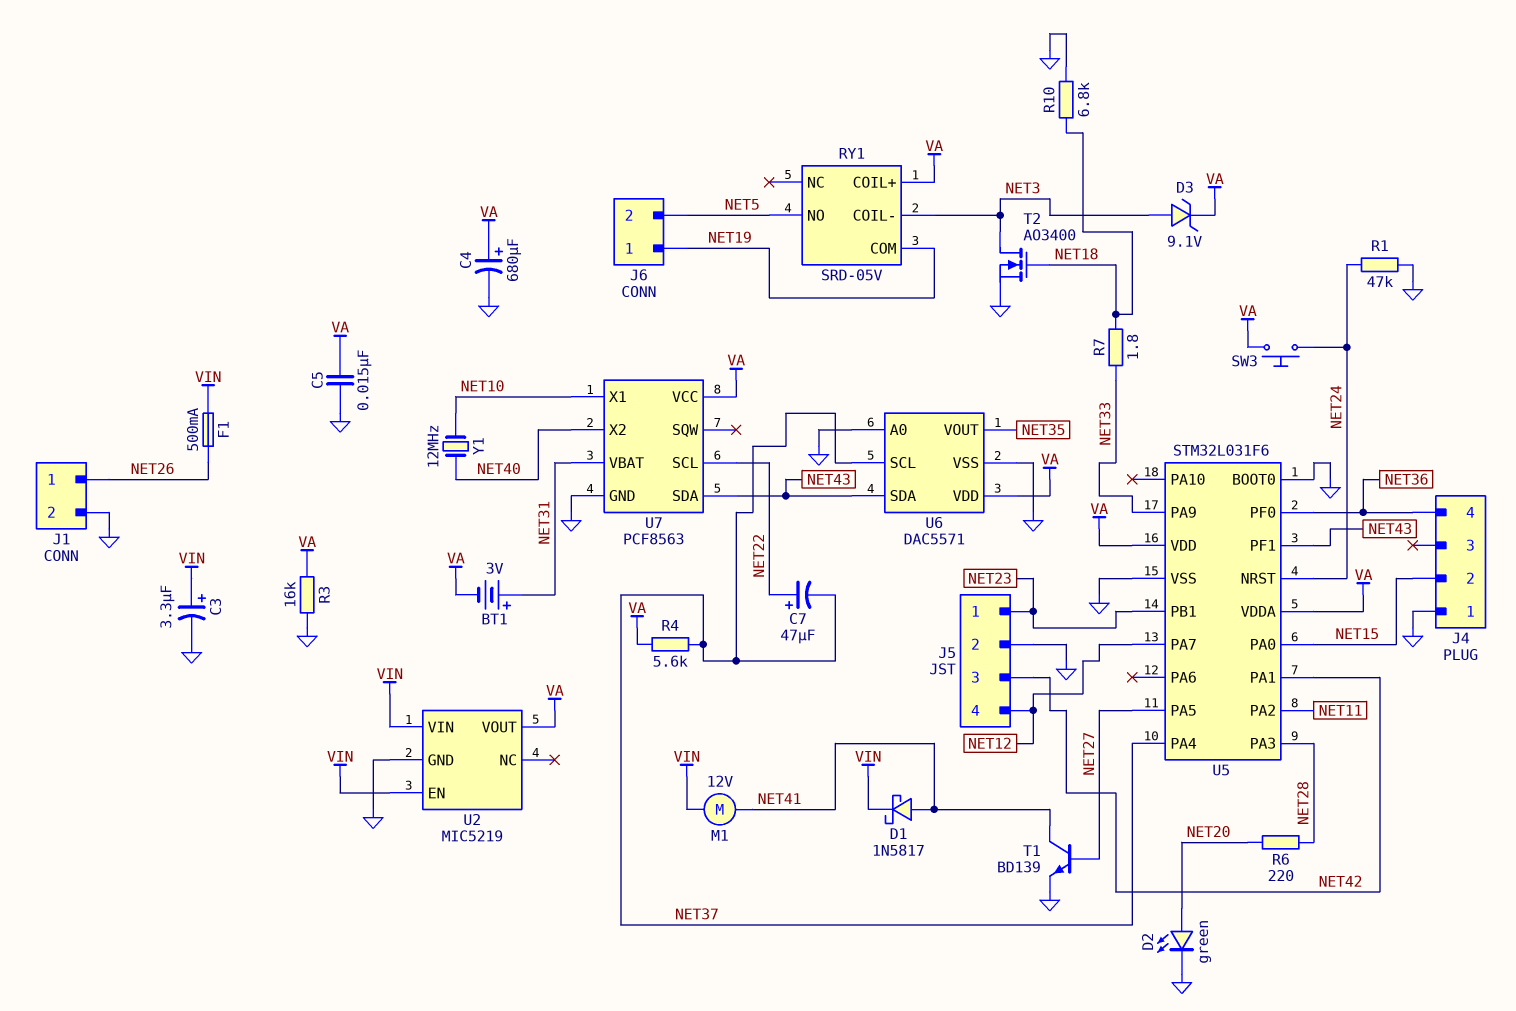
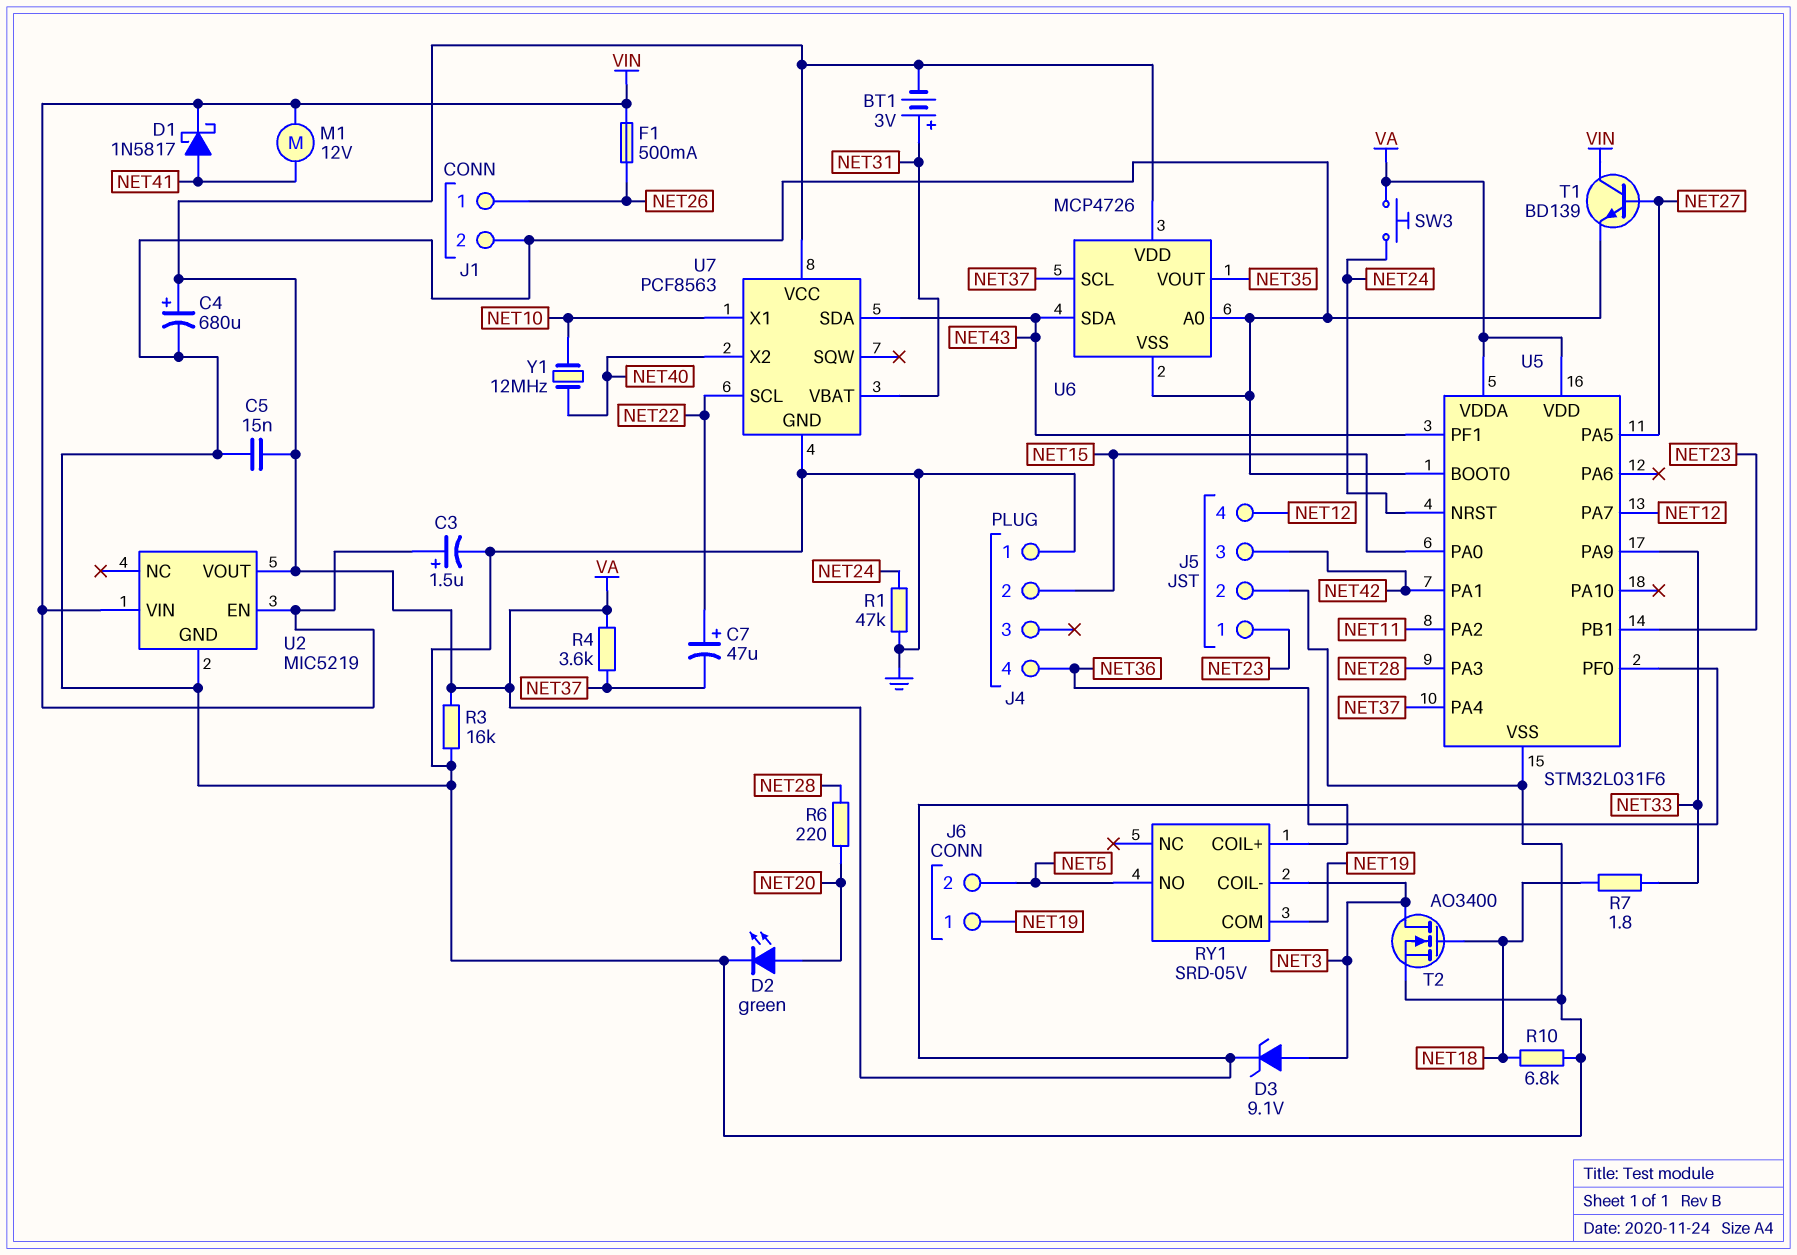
C3: 3.3uF (plus VIN, minus GND) -> 1.5uF (plus VIN, minus GND)
R4: 5.6k (NET37, VA) -> 3.6k (NET37, VA)
T1: NPN BD139 (B NET27, C NET41, E GND) -> NPN BD139 (B NET27, C VIN, E GND)
U6: DAC5571 -> MCP4726

